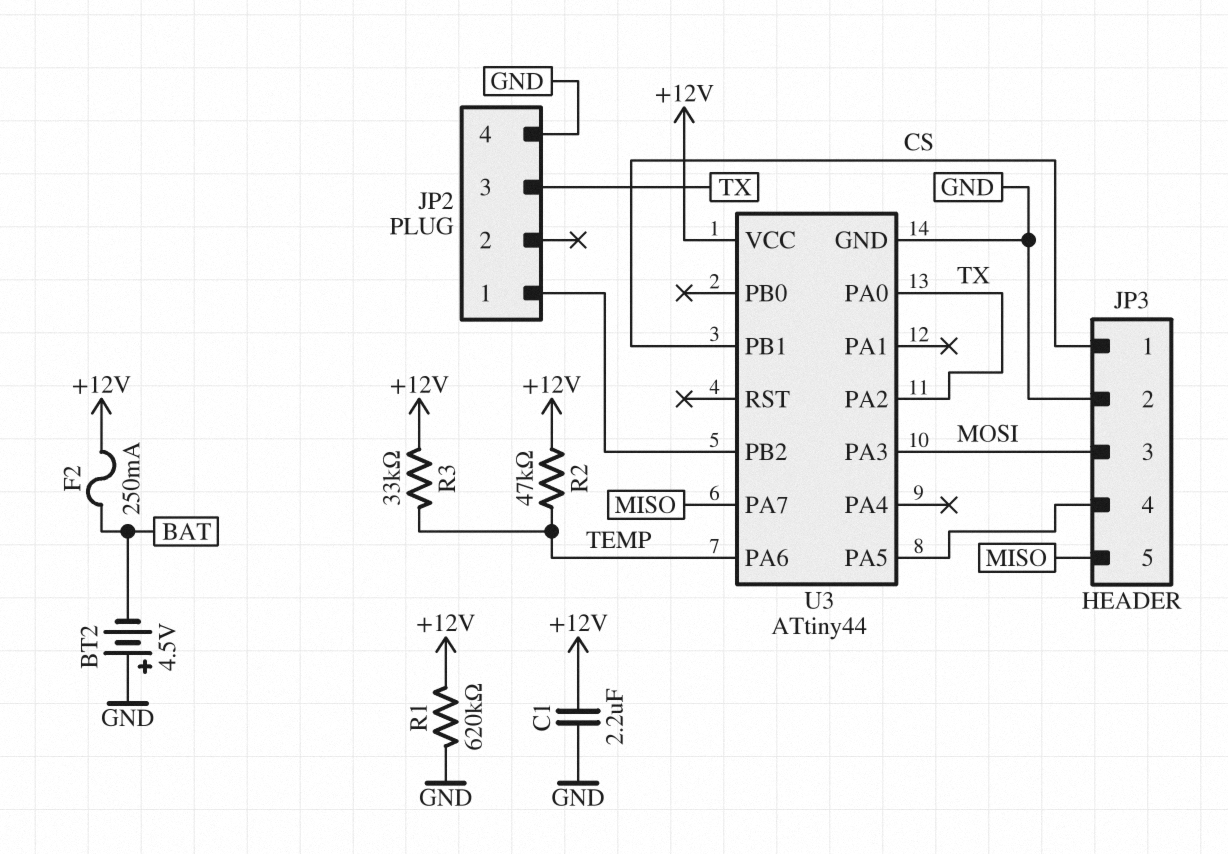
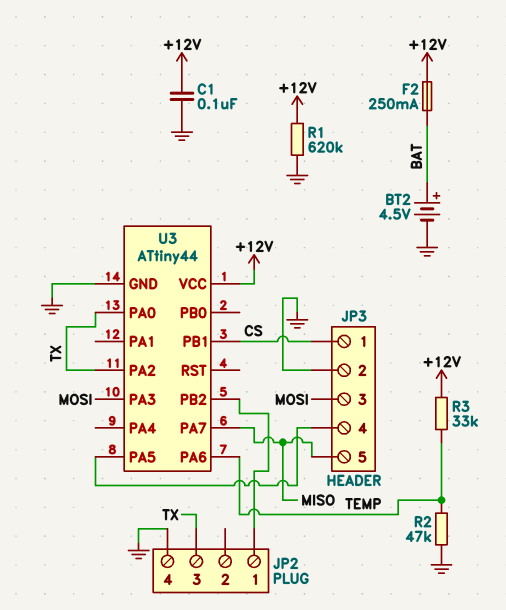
BT2: 4.5V (plus GND, minus BAT) -> 4.5V (plus BAT, minus GND)
C1: 2.2uF (+12V, GND) -> 100nF (+12V, GND)
R2: 47k (+12V, TEMP) -> 47k (GND, TEMP)

